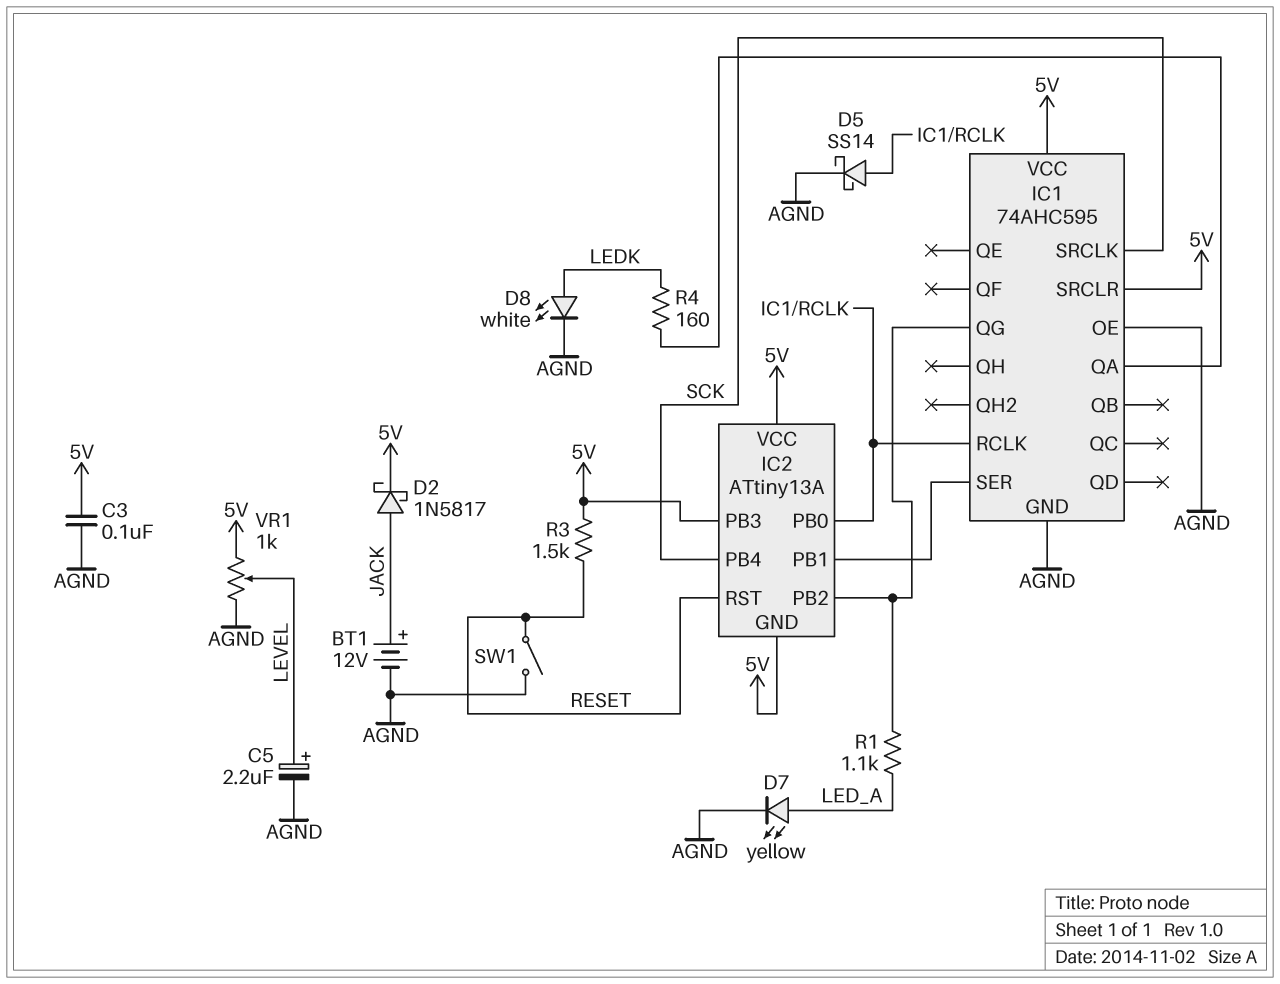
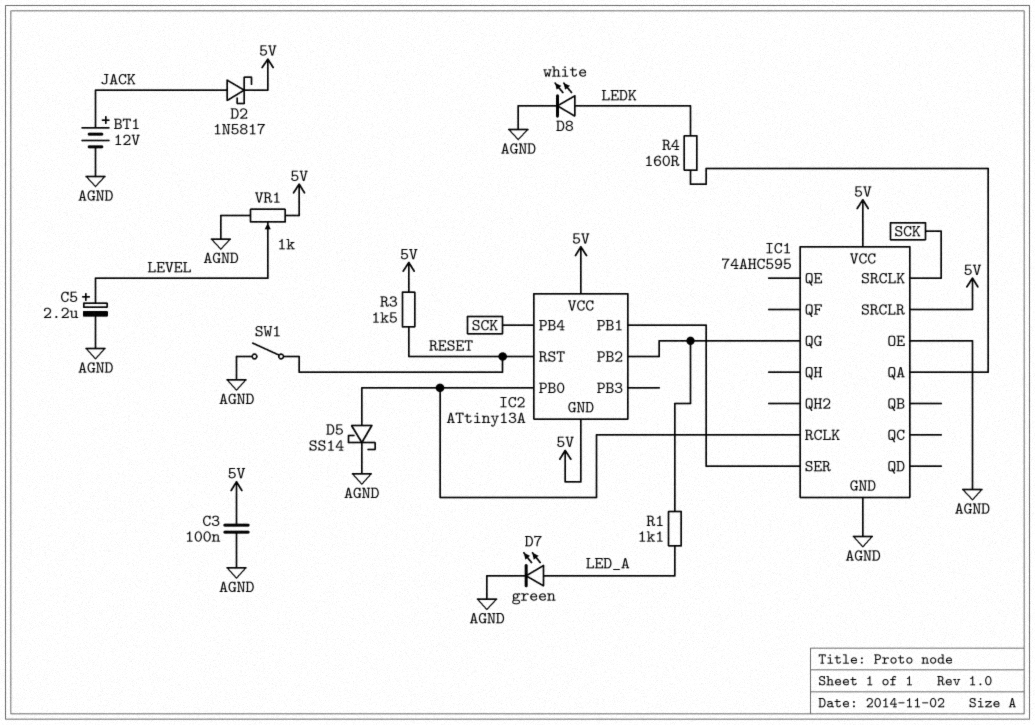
D7: LED yellow (A LED_A, K AGND) -> LED green (A LED_A, K AGND)
IC2 pin PB3: 5V -> none

